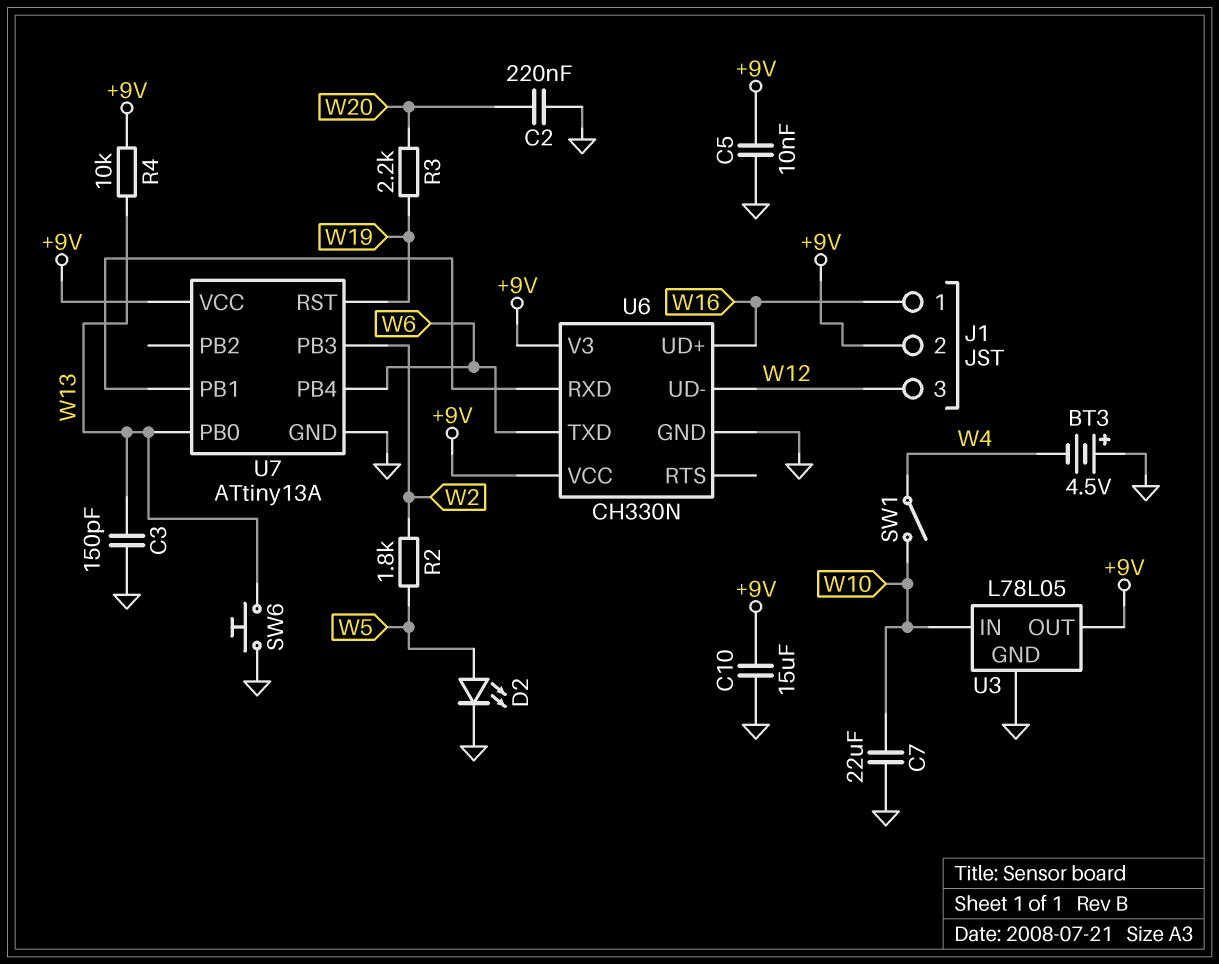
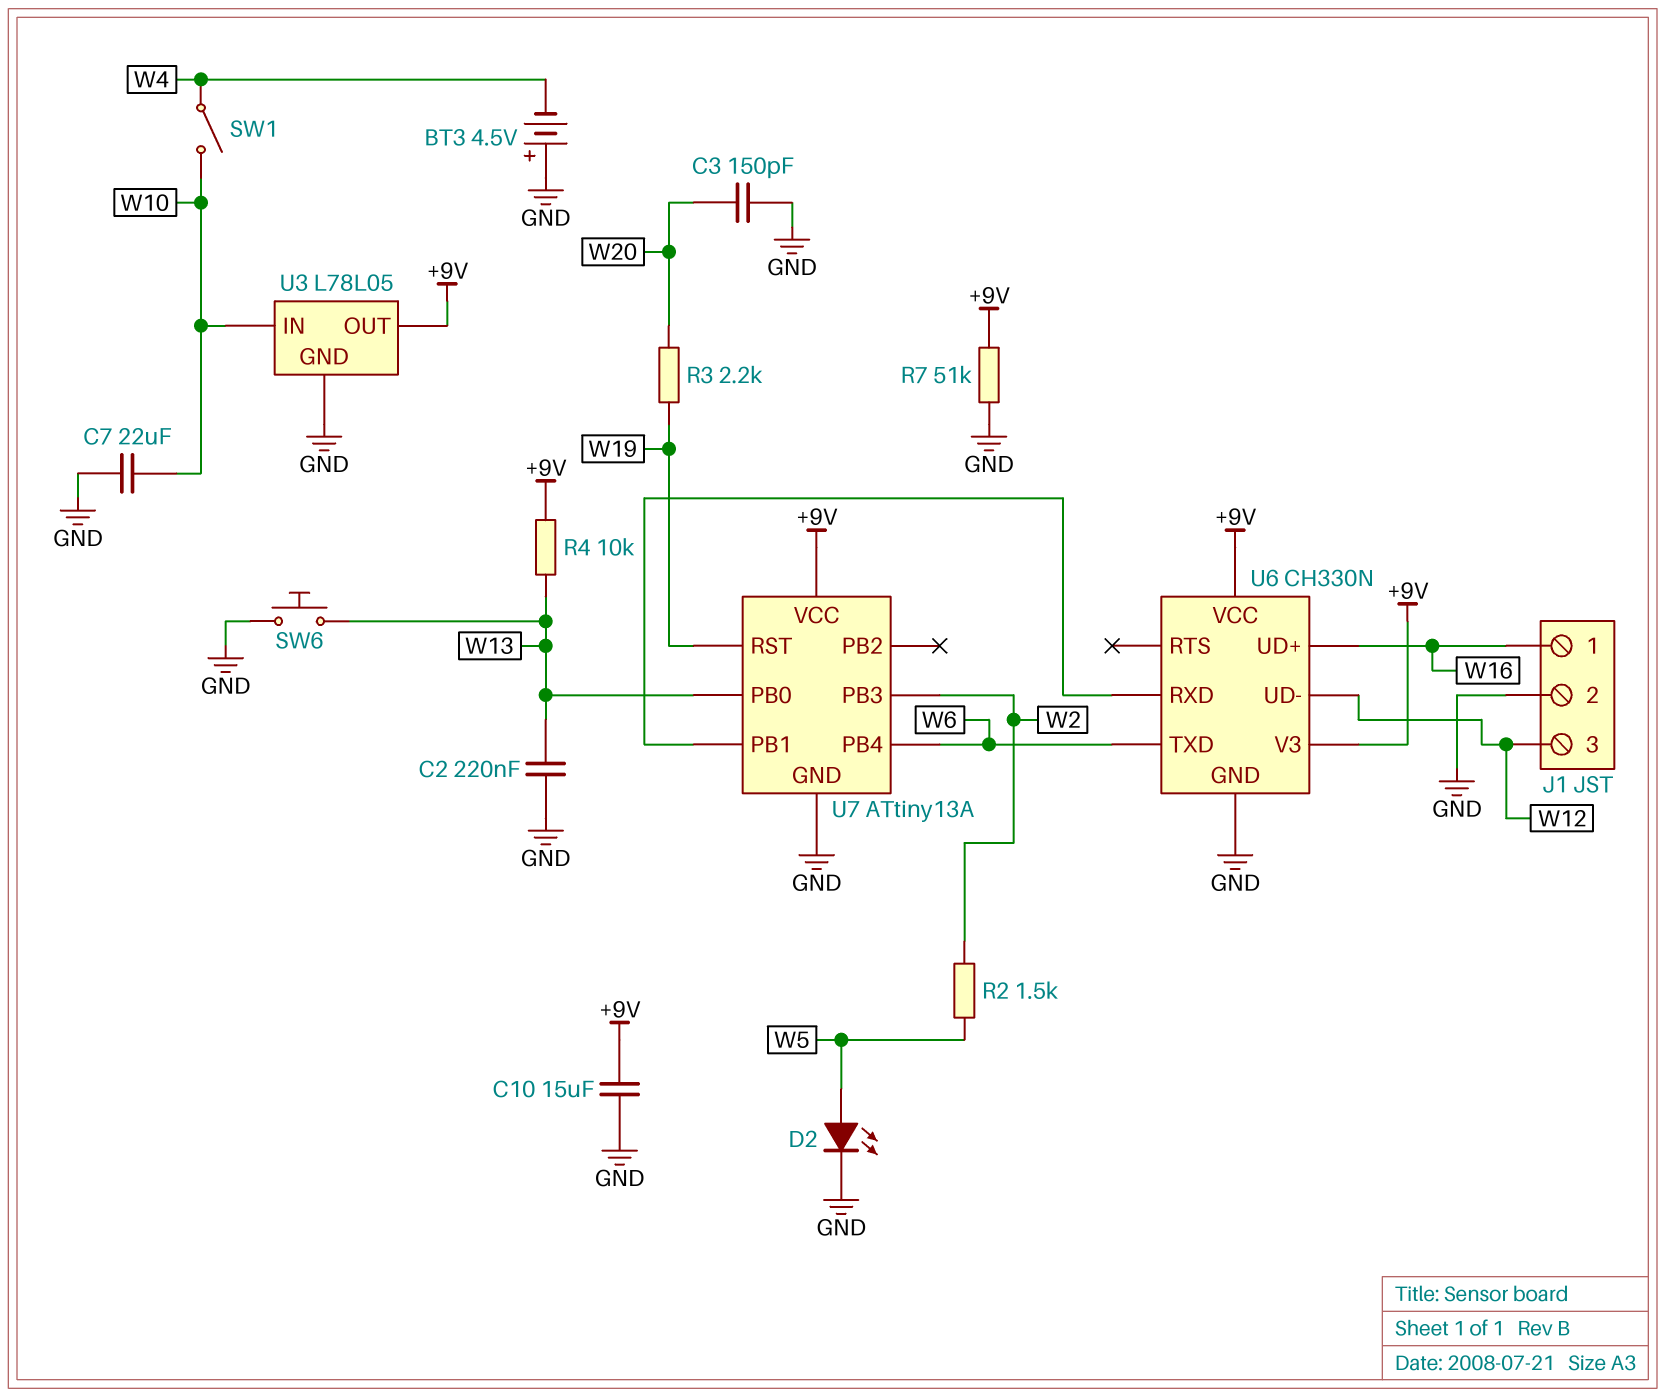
C2: 220nF (GND, W20) -> 220nF (GND, W13)
C3: 150pF (GND, W13) -> 150pF (GND, W20)
C5: 10nF (+9V, GND) -> none
J1 pin 2: +9V -> GND
R2: 1.8k (W2, W5) -> 1.5k (W2, W5)
R7: none -> 51k (+9V, GND)

